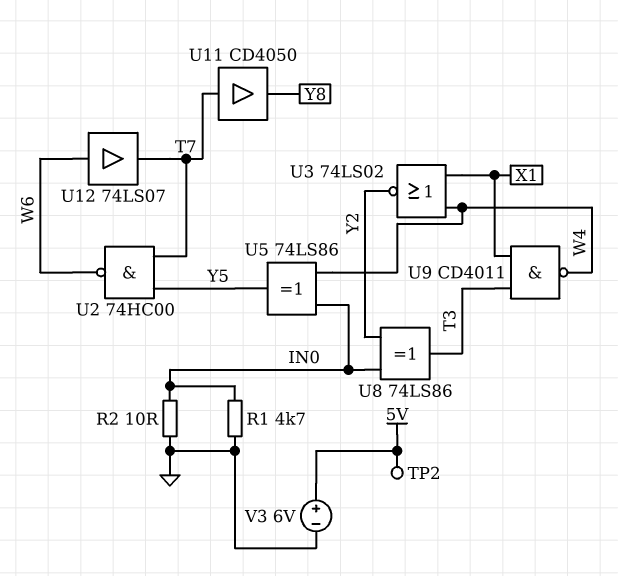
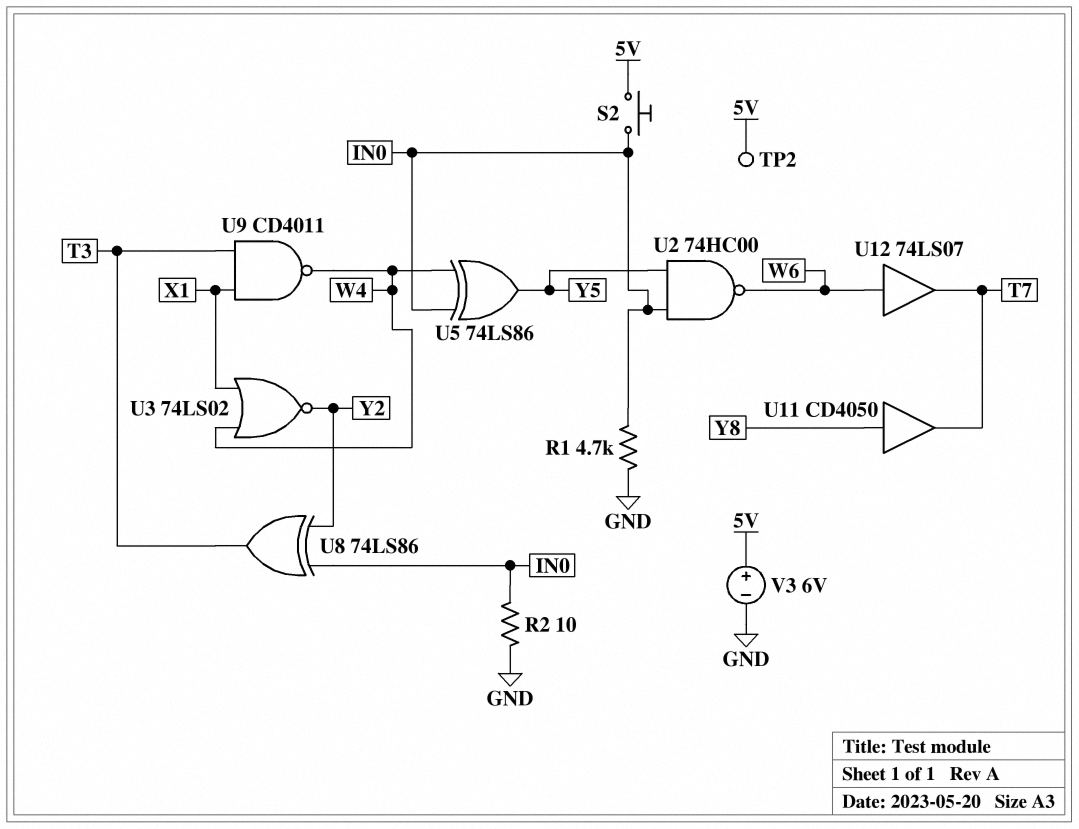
S2: none -> button (5V, IN0)
U2: NAND 74HC00 (in T7, in Y5, out W6) -> NAND 74HC00 (in IN0, in Y5, out W6)
U11: buffer CD4050 (in T7, out Y8) -> buffer CD4050 (in Y8, out T7)

